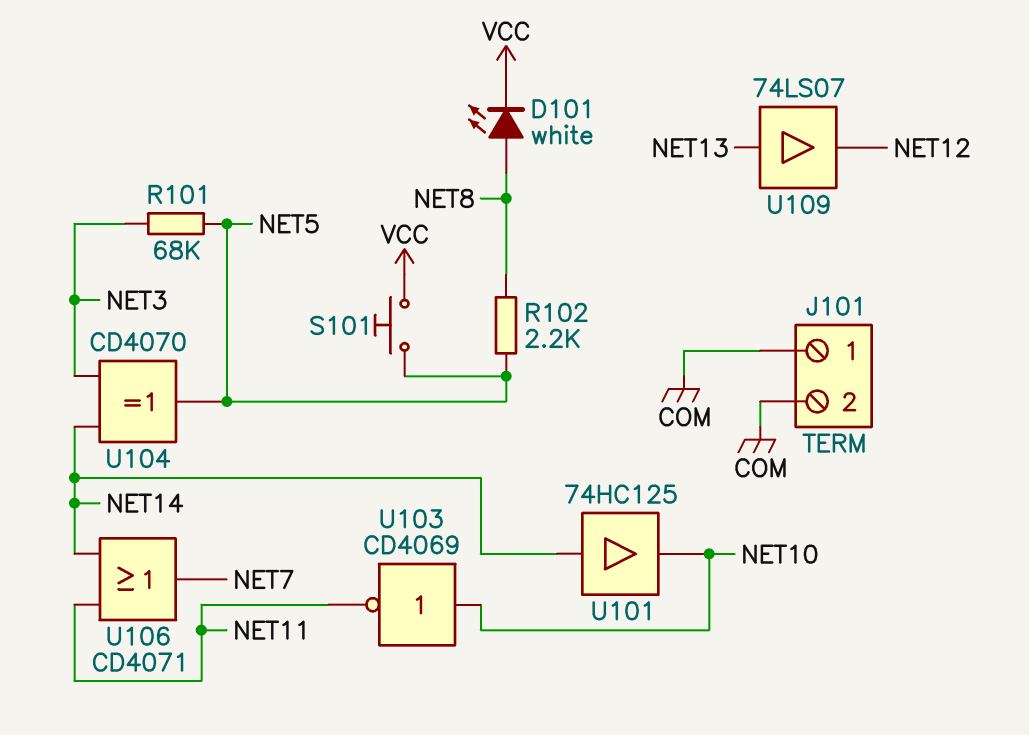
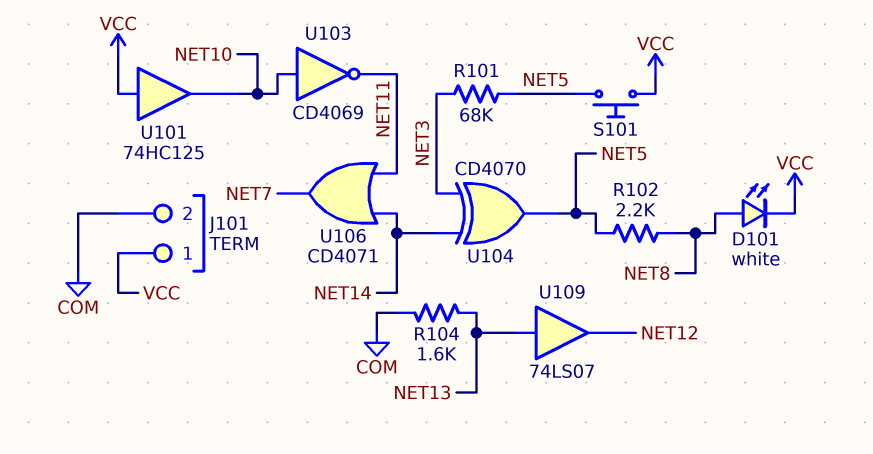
J101 pin 1: COM -> VCC
R104: none -> 1.6k (COM, NET13)
U101: buffer 74HC125 (in NET14, out NET10) -> buffer 74HC125 (in VCC, out NET10)

